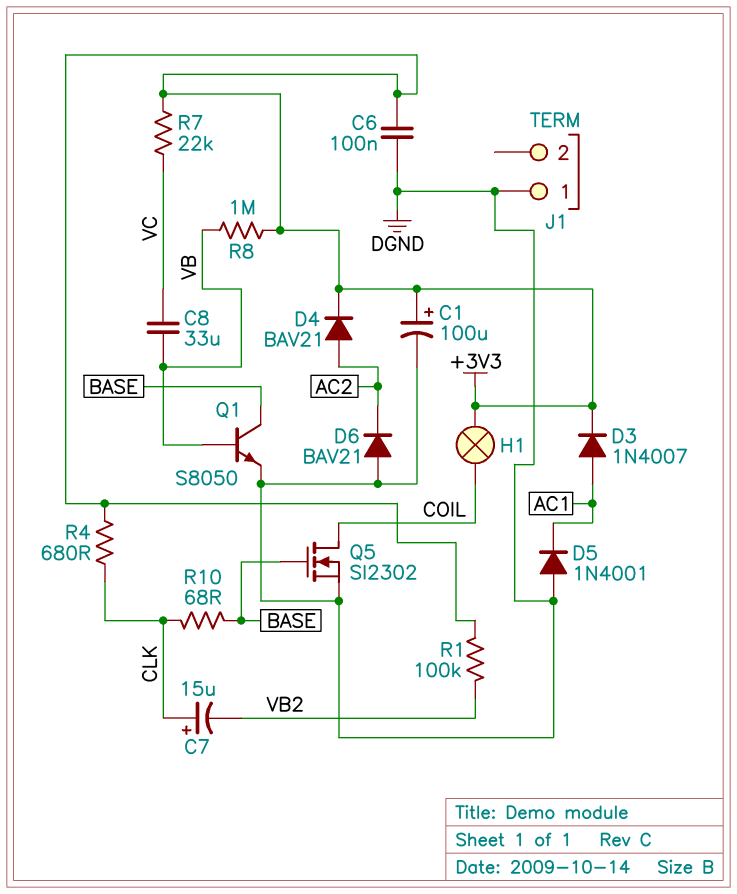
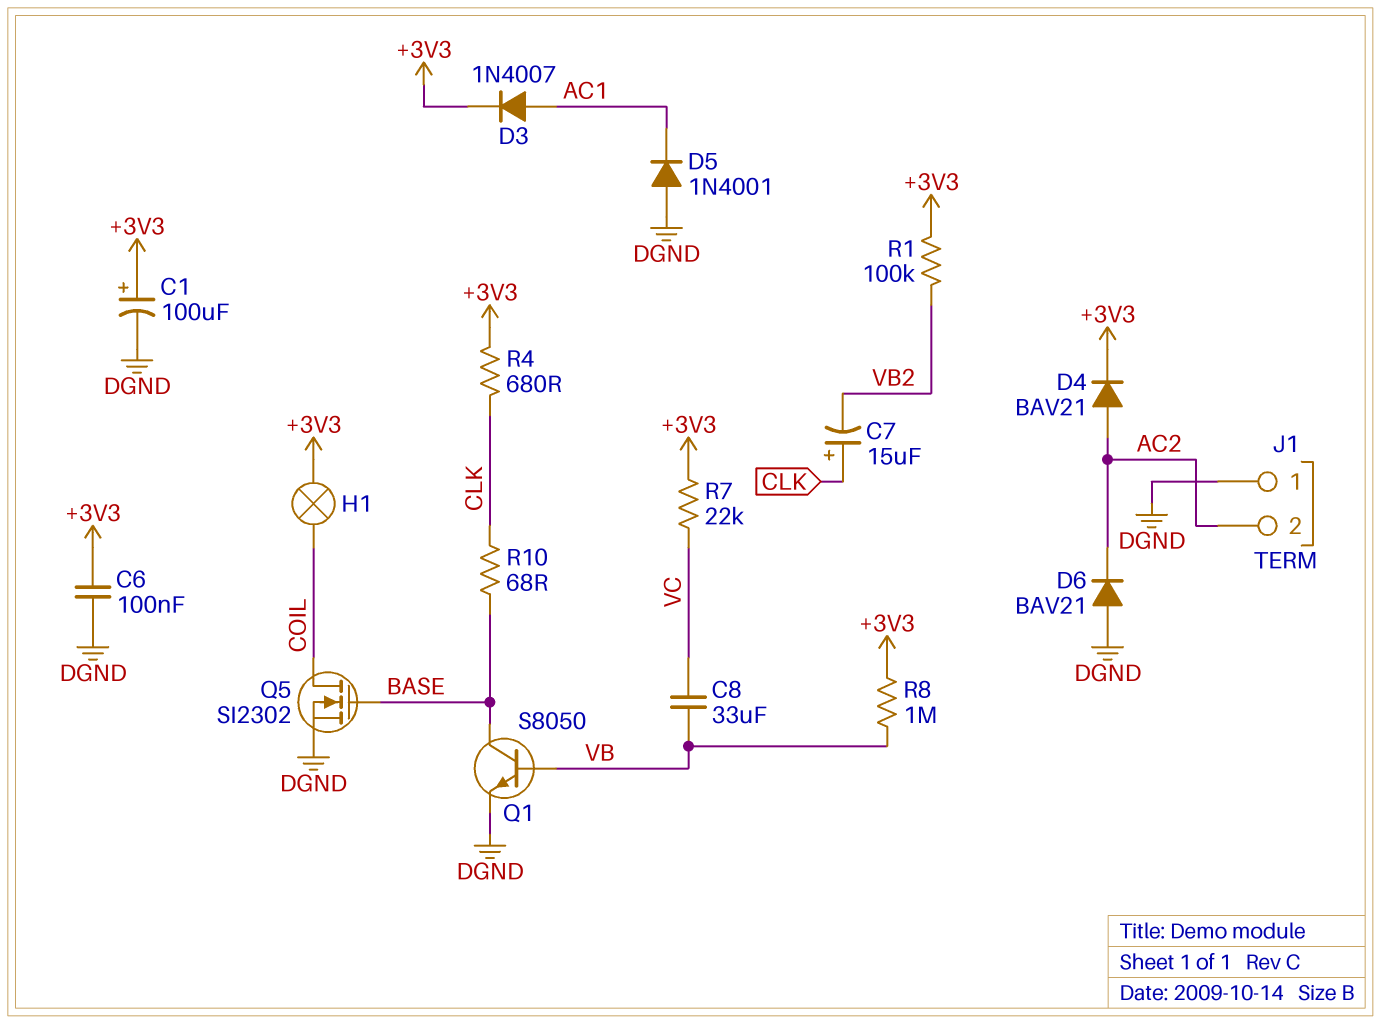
J1 pin 2: none -> AC2

